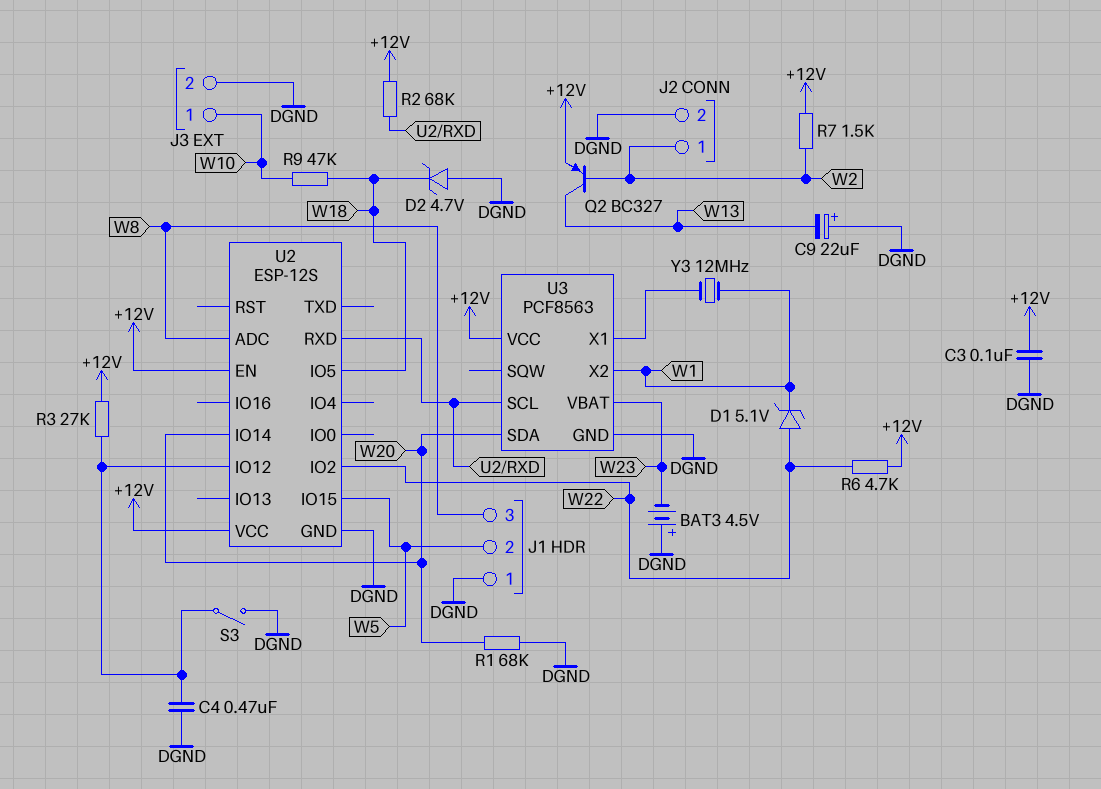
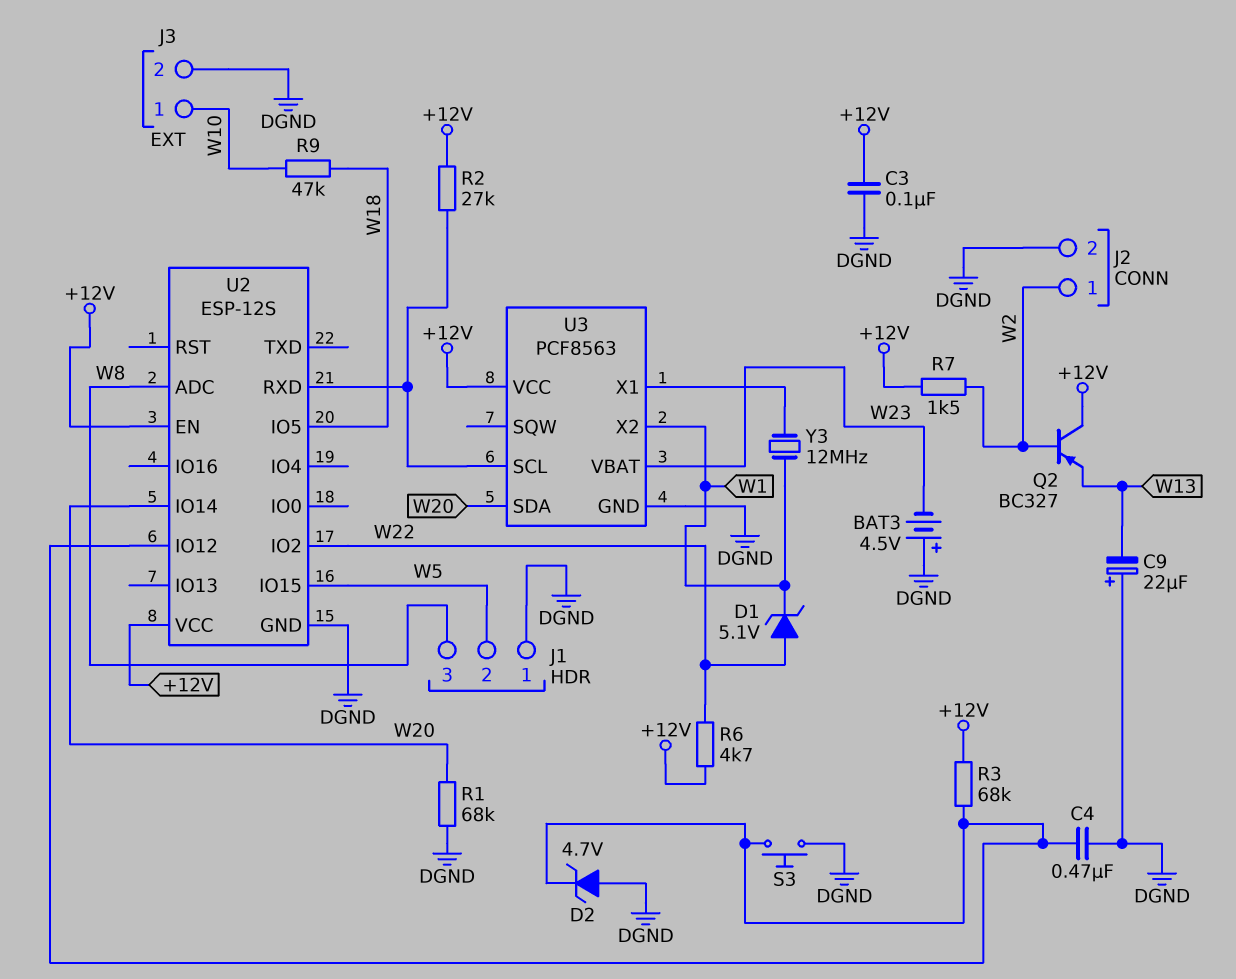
D2: zener 4.7V (A DGND, K W18) -> zener 4.7V (A DGND, K U2/IO12)
Q2: PNP BC327 (B W2, C W13, E +12V) -> PNP BC327 (B W2, C +12V, E W13)
R2: 68k (+12V, U2/RXD) -> 27k (+12V, U2/RXD)
R3: 27k (+12V, U2/IO12) -> 68k (+12V, U2/IO12)
S3: switch (DGND, U2/IO12) -> button (DGND, U2/IO12)

